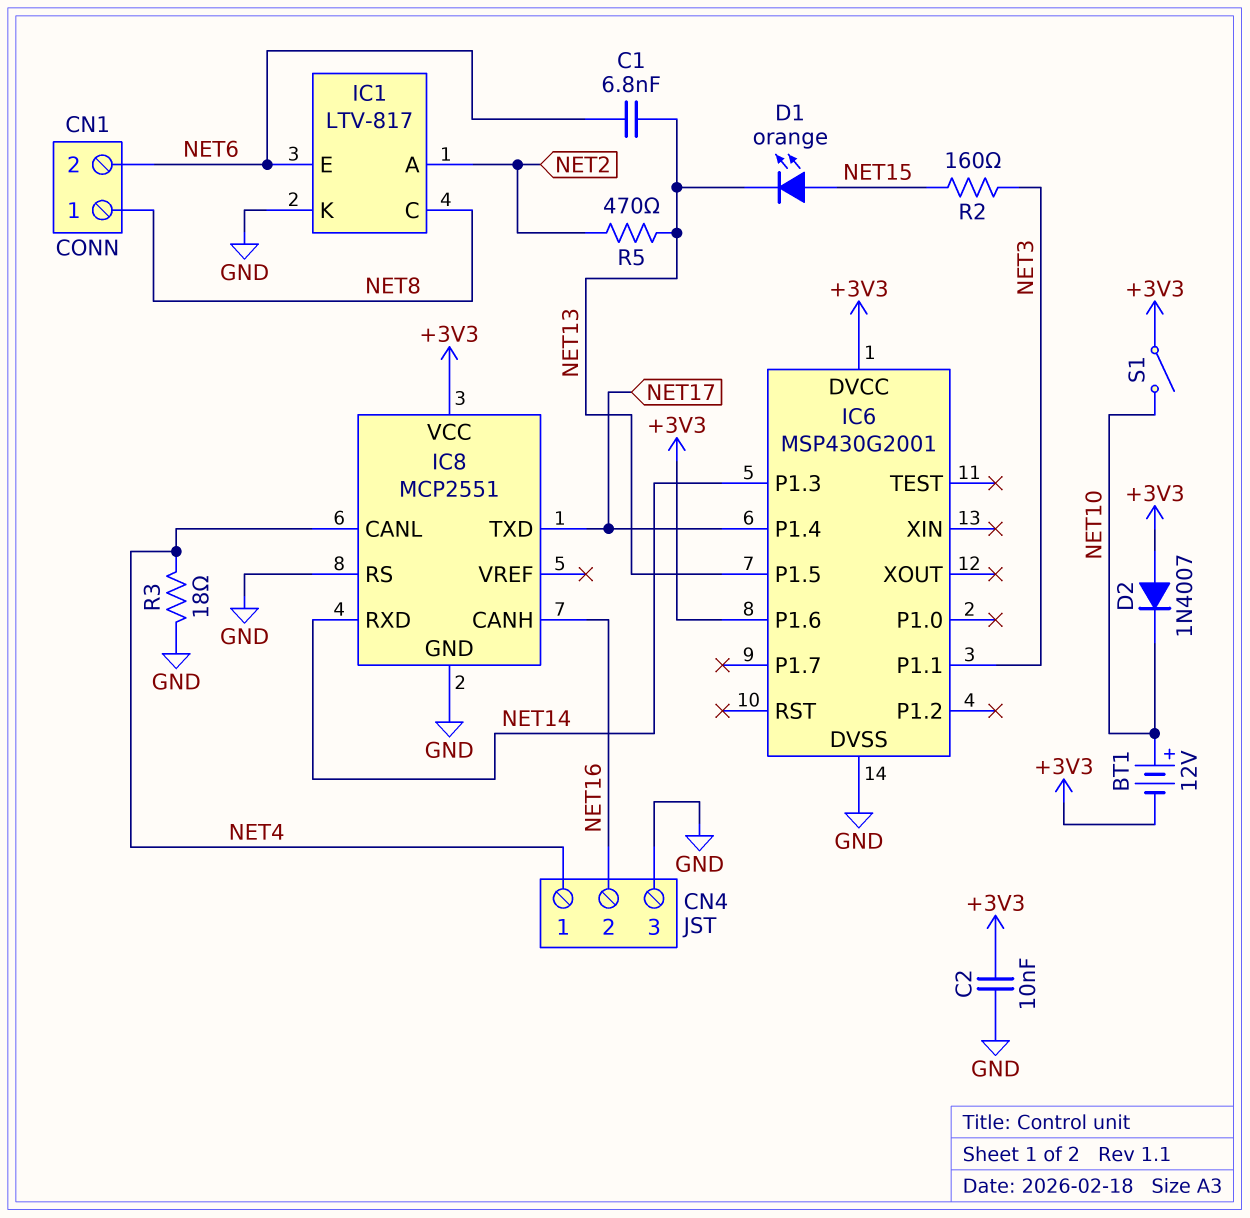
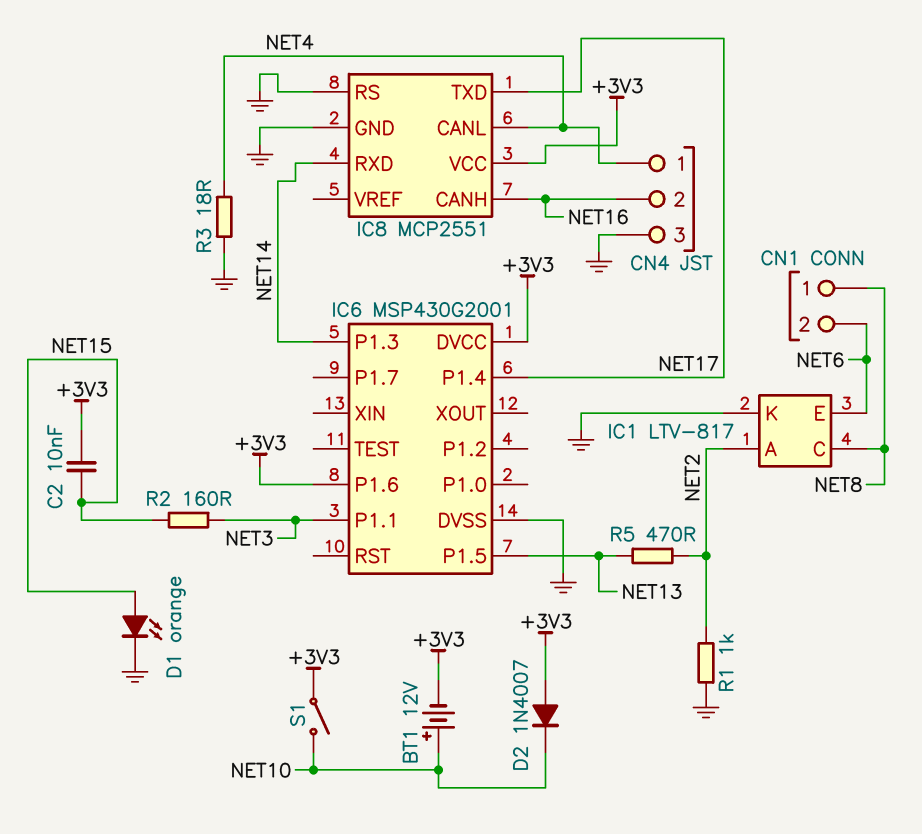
C1: 6.8nF (NET6, NET13) -> none
C2: 10nF (+3V3, GND) -> 10nF (+3V3, NET15)
D1: LED orange (A NET15, K NET13) -> LED orange (A NET15, K GND)
R1: none -> 1k (GND, NET2)

